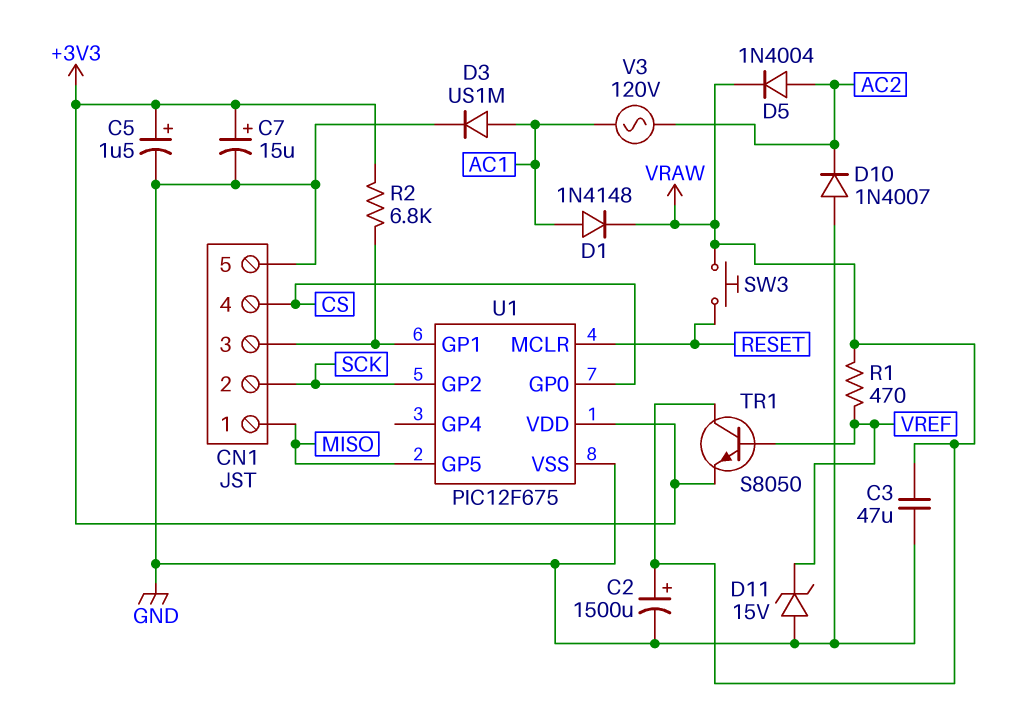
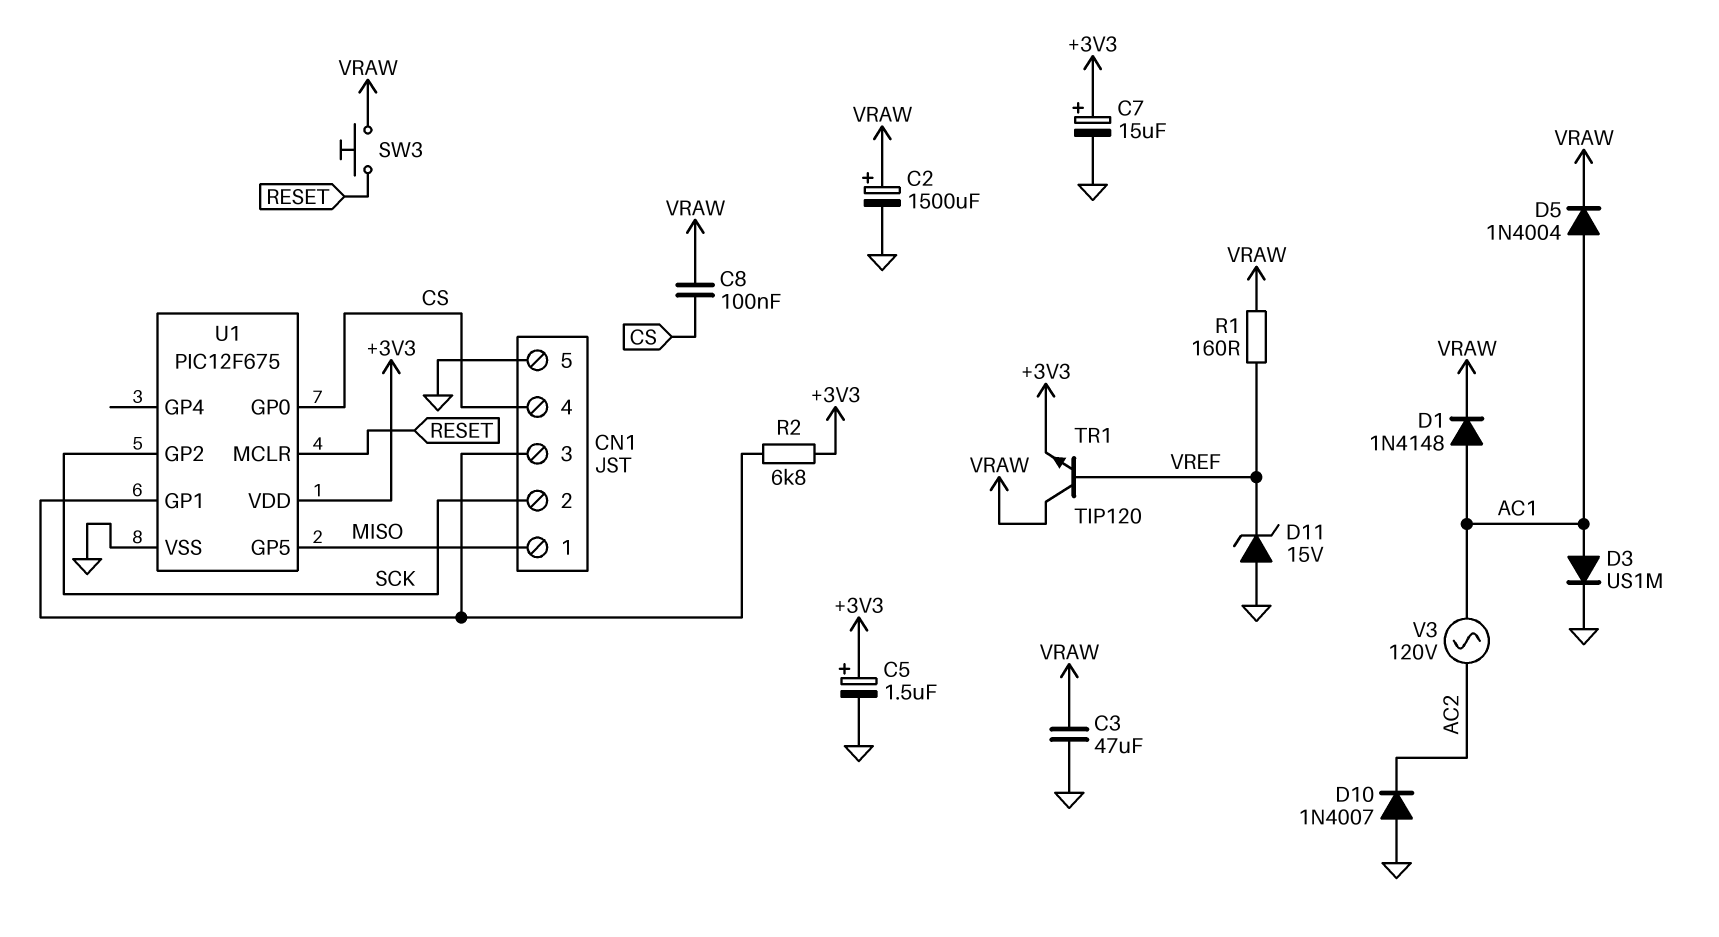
C8: none -> 100nF (CS, VRAW)
D5: diode 1N4004 (A AC2, K VRAW) -> diode 1N4004 (A AC1, K VRAW)
R1: 470 (VRAW, VREF) -> 160 (VRAW, VREF)
TR1: NPN S8050 (B VREF, C VRAW, E +3V3) -> NPN TIP120 (B VREF, C VRAW, E +3V3)

